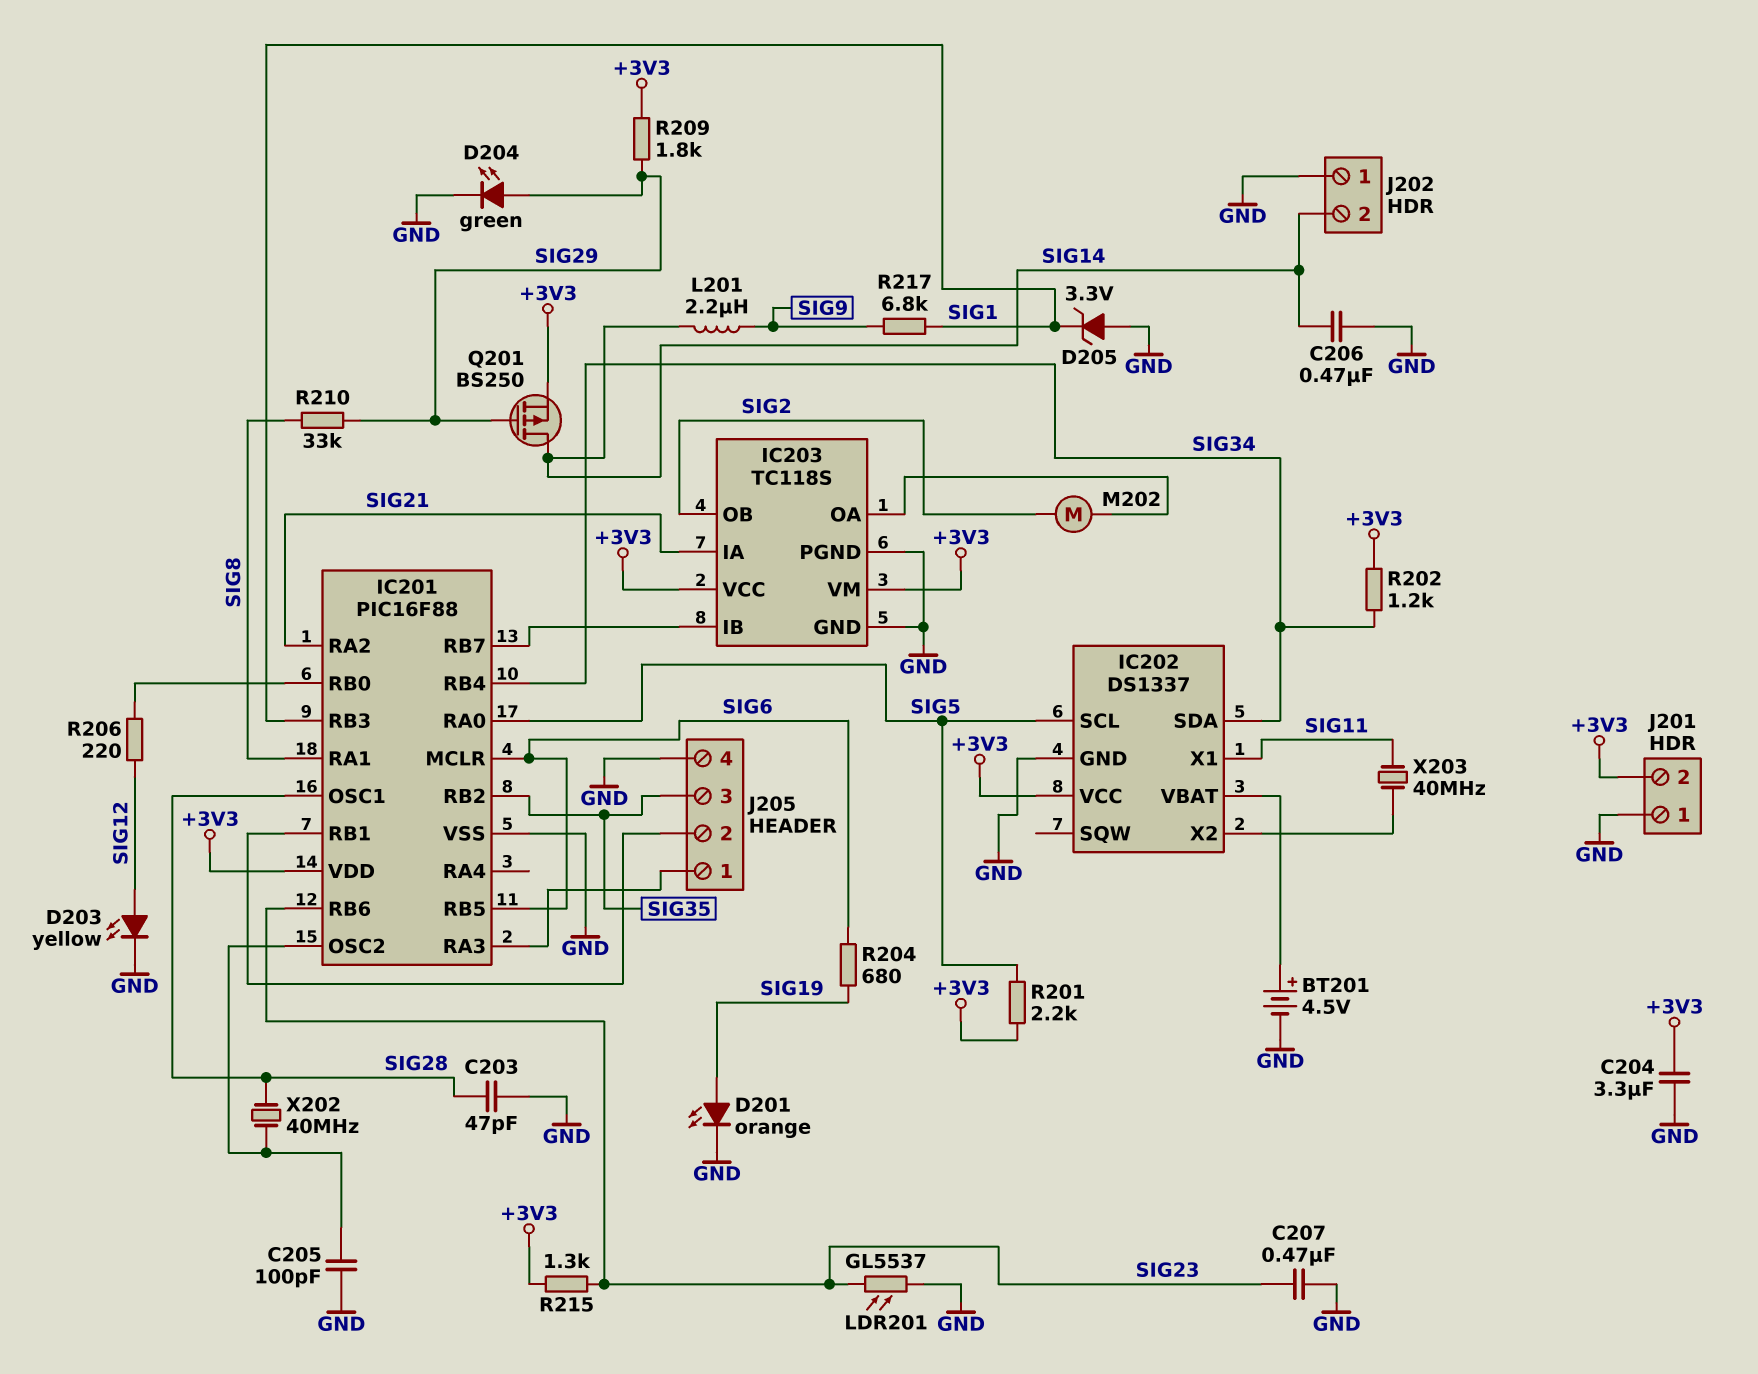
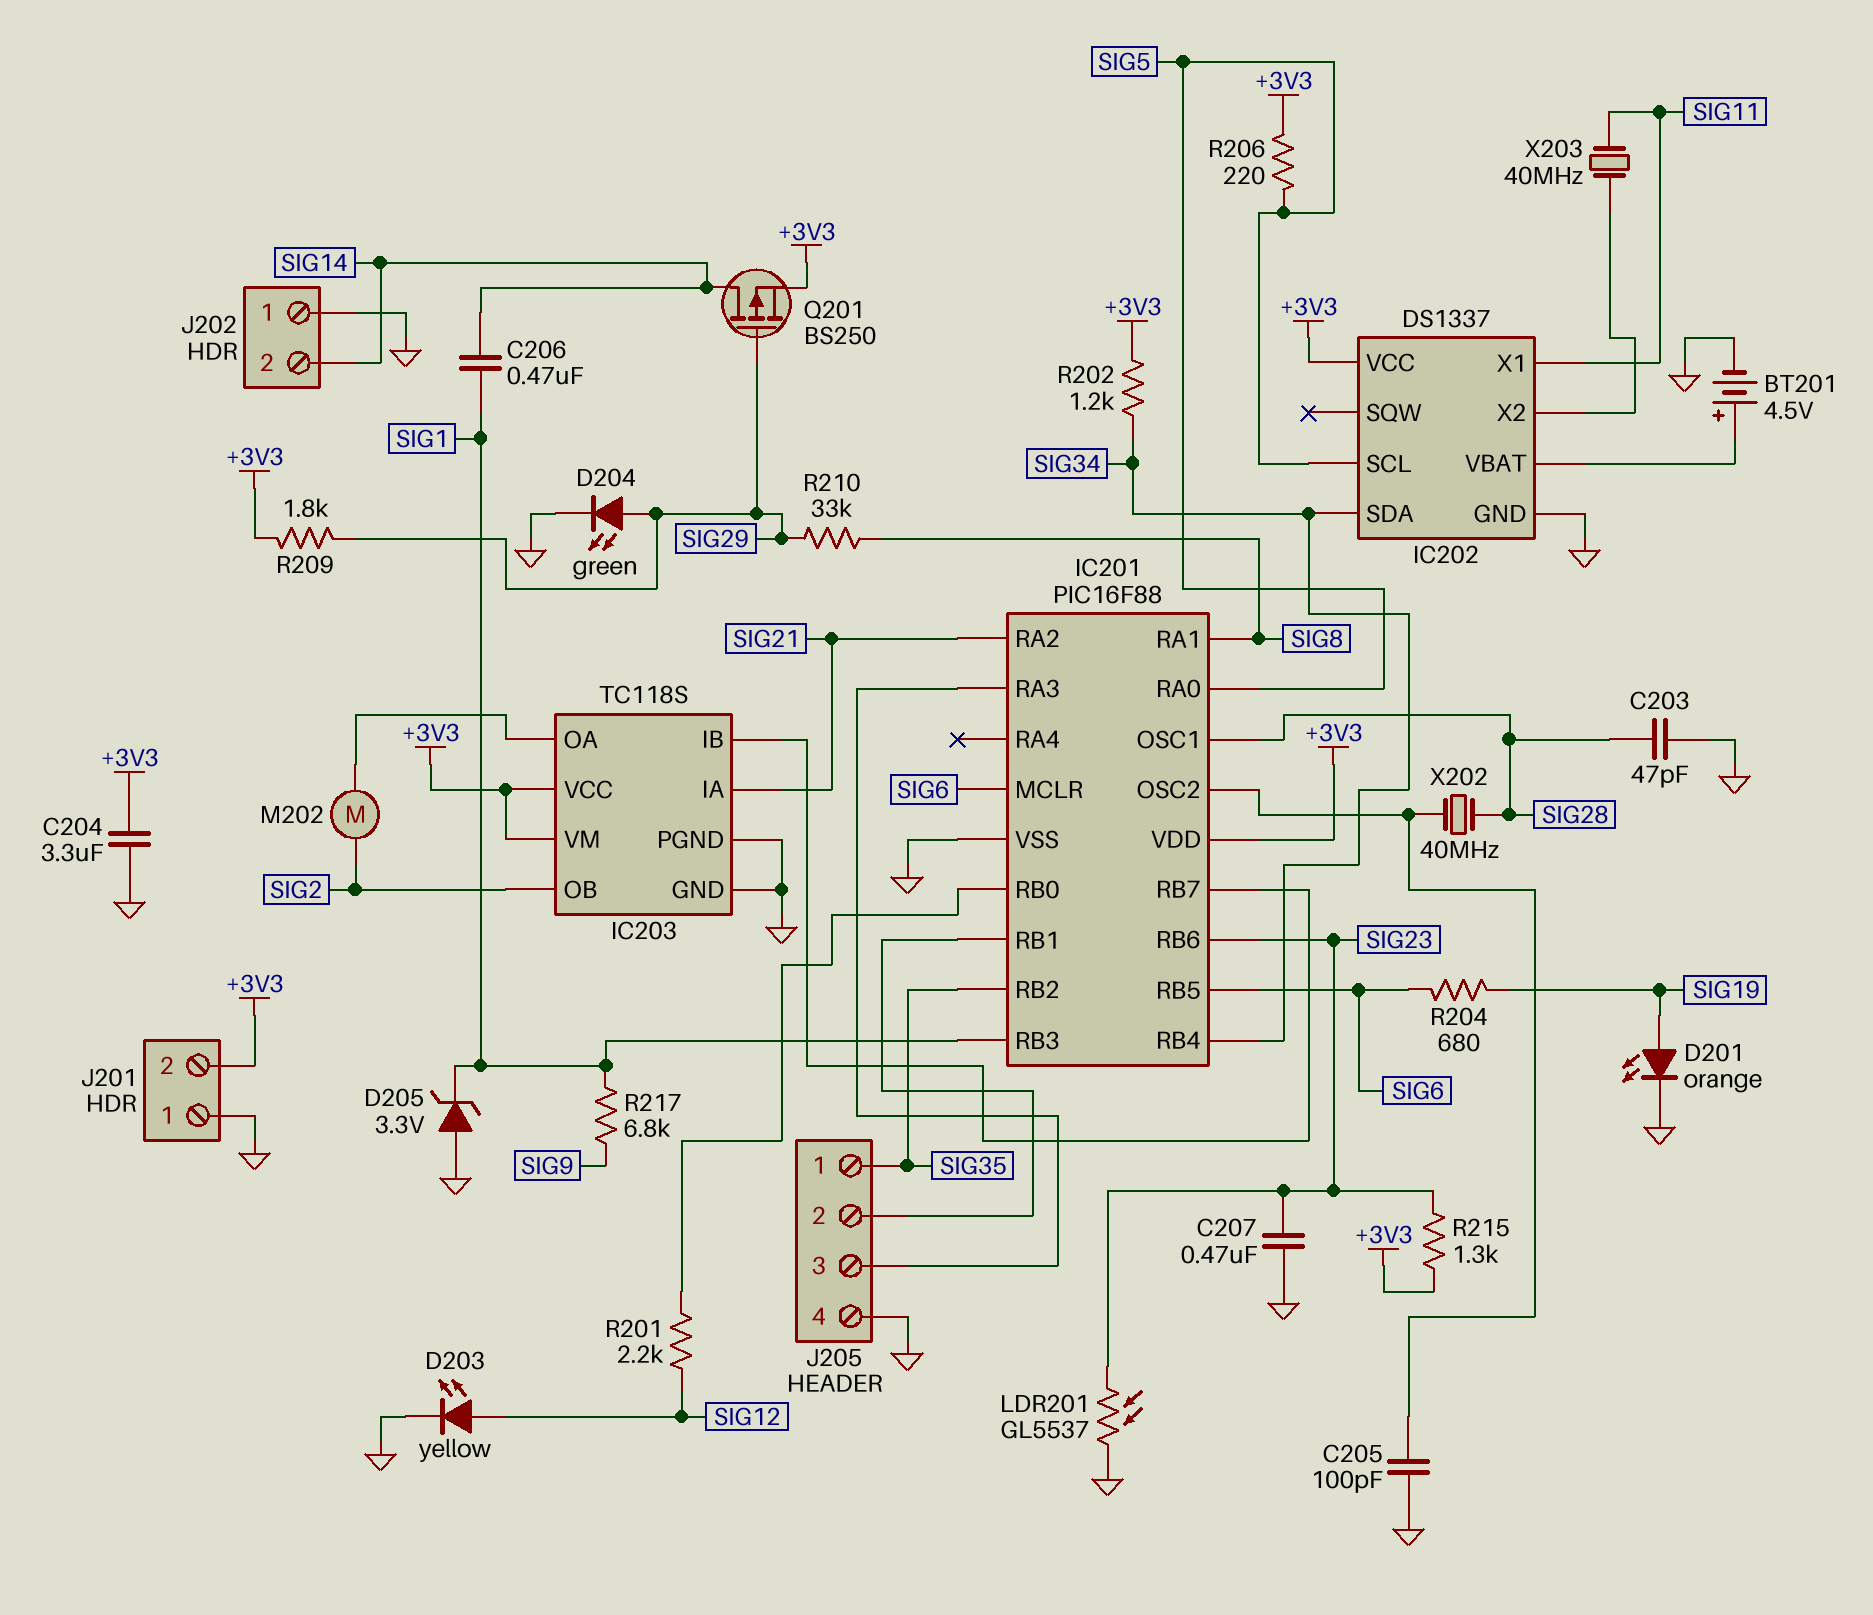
C206: 470nF (GND, SIG14) -> 470nF (SIG1, SIG14)
J205 pin 1: IC201/RA3 -> SIG35
J205 pin 3: SIG35 -> IC201/RA3
L201: 2.2uH (SIG9, SIG14) -> none
R201: 2.2k (+3V3, SIG5) -> 2.2k (IC201/RB0, SIG12)
R206: 220 (IC201/RB0, SIG12) -> 220 (+3V3, SIG5)

